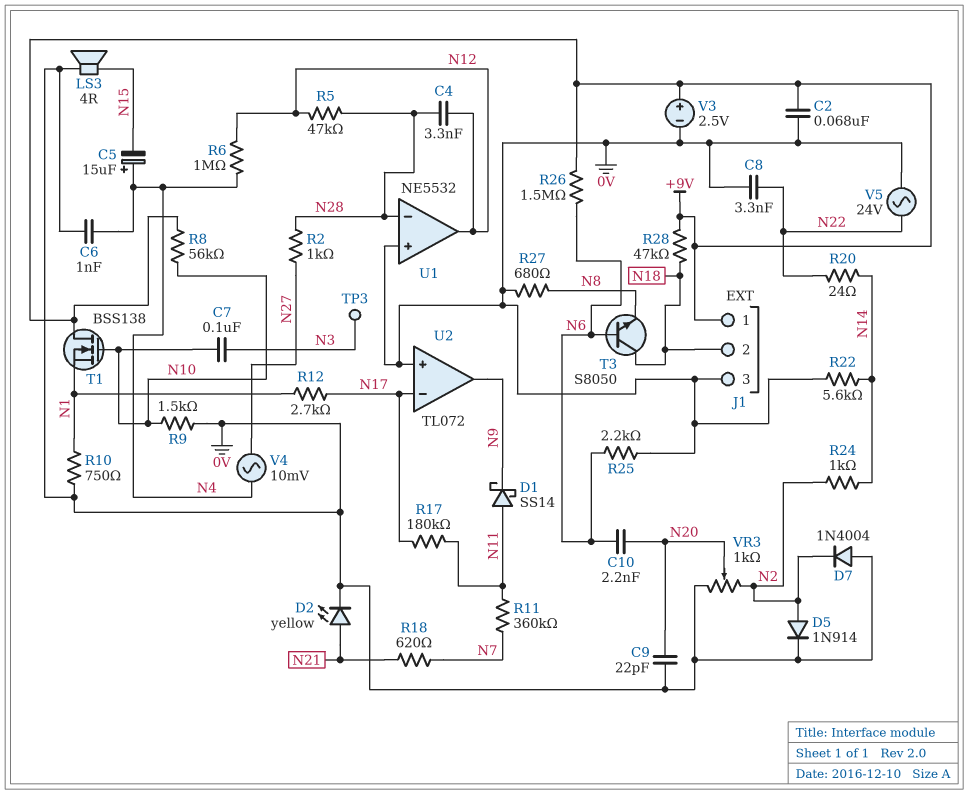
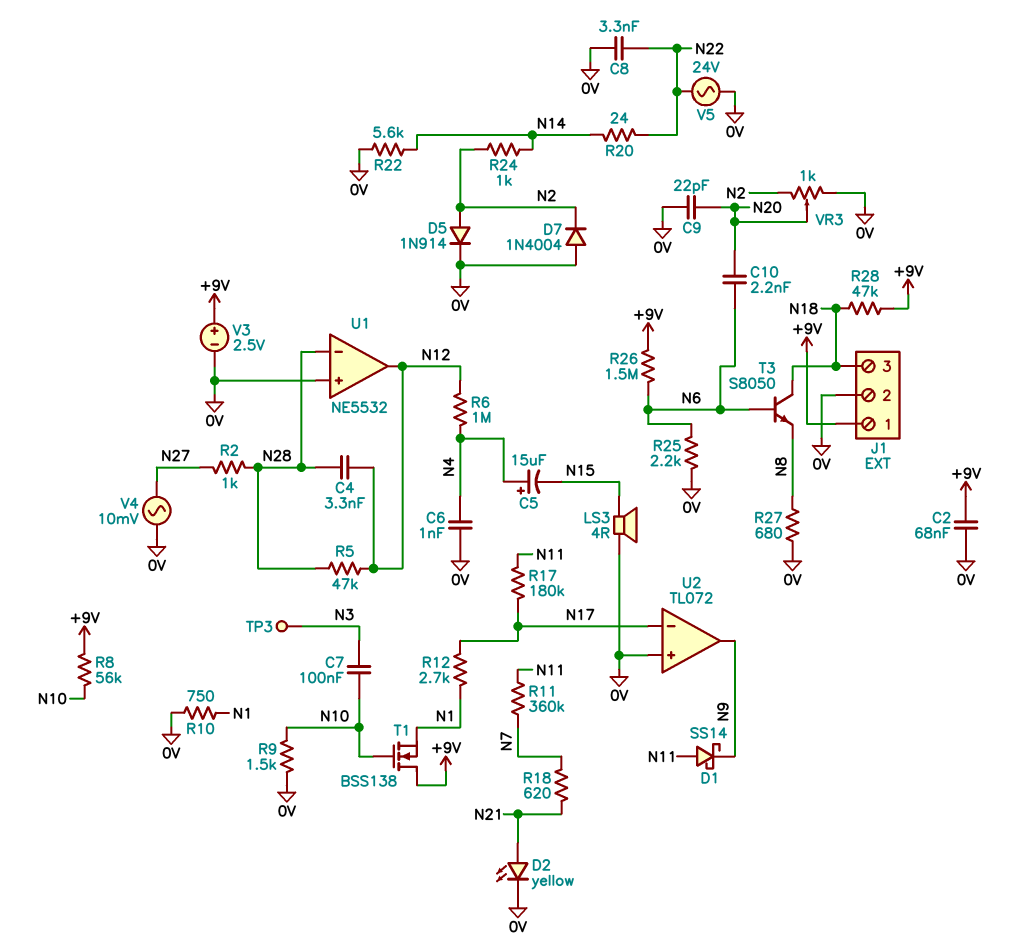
J1 pin 2: N18 -> 0V
J1 pin 3: 0V -> N18
V4: AC 10mV (N4, N27) -> AC 10mV (0V, N27)

